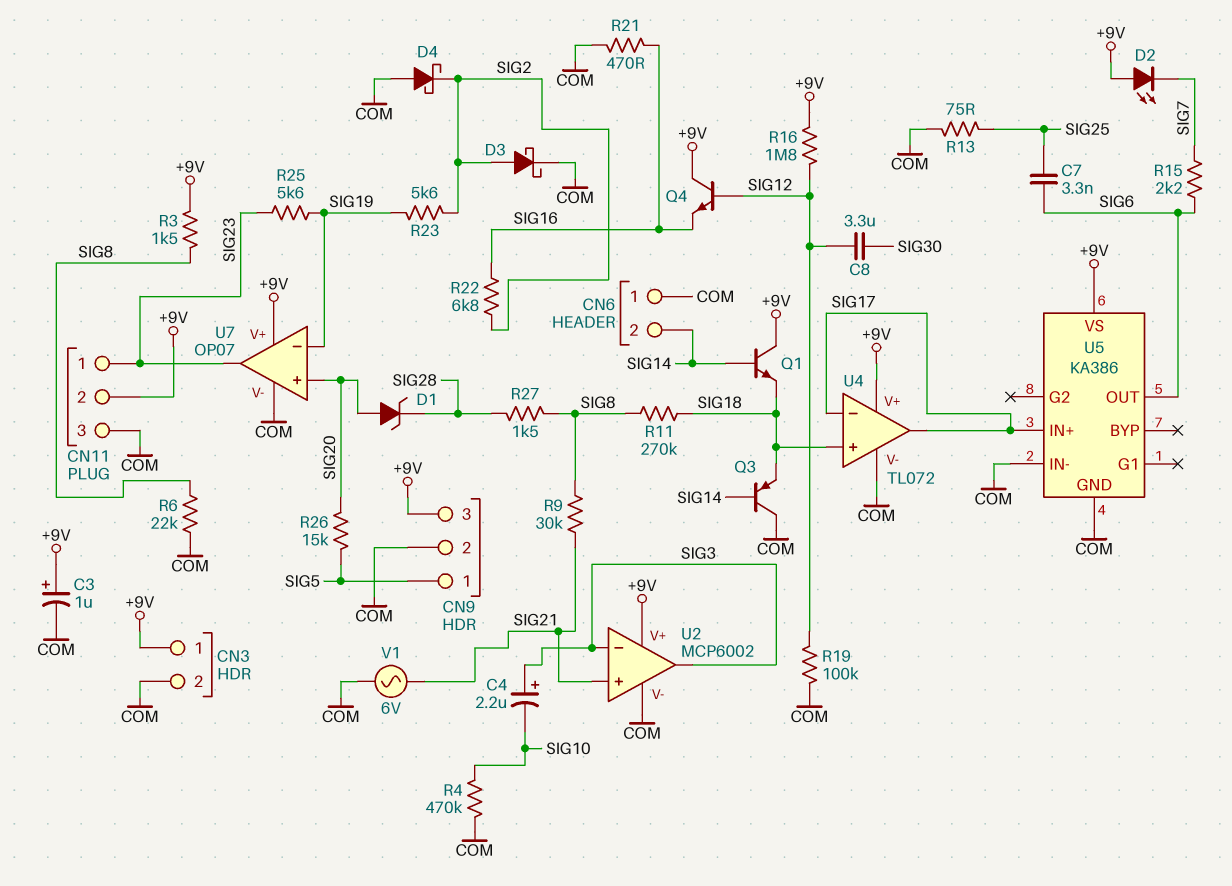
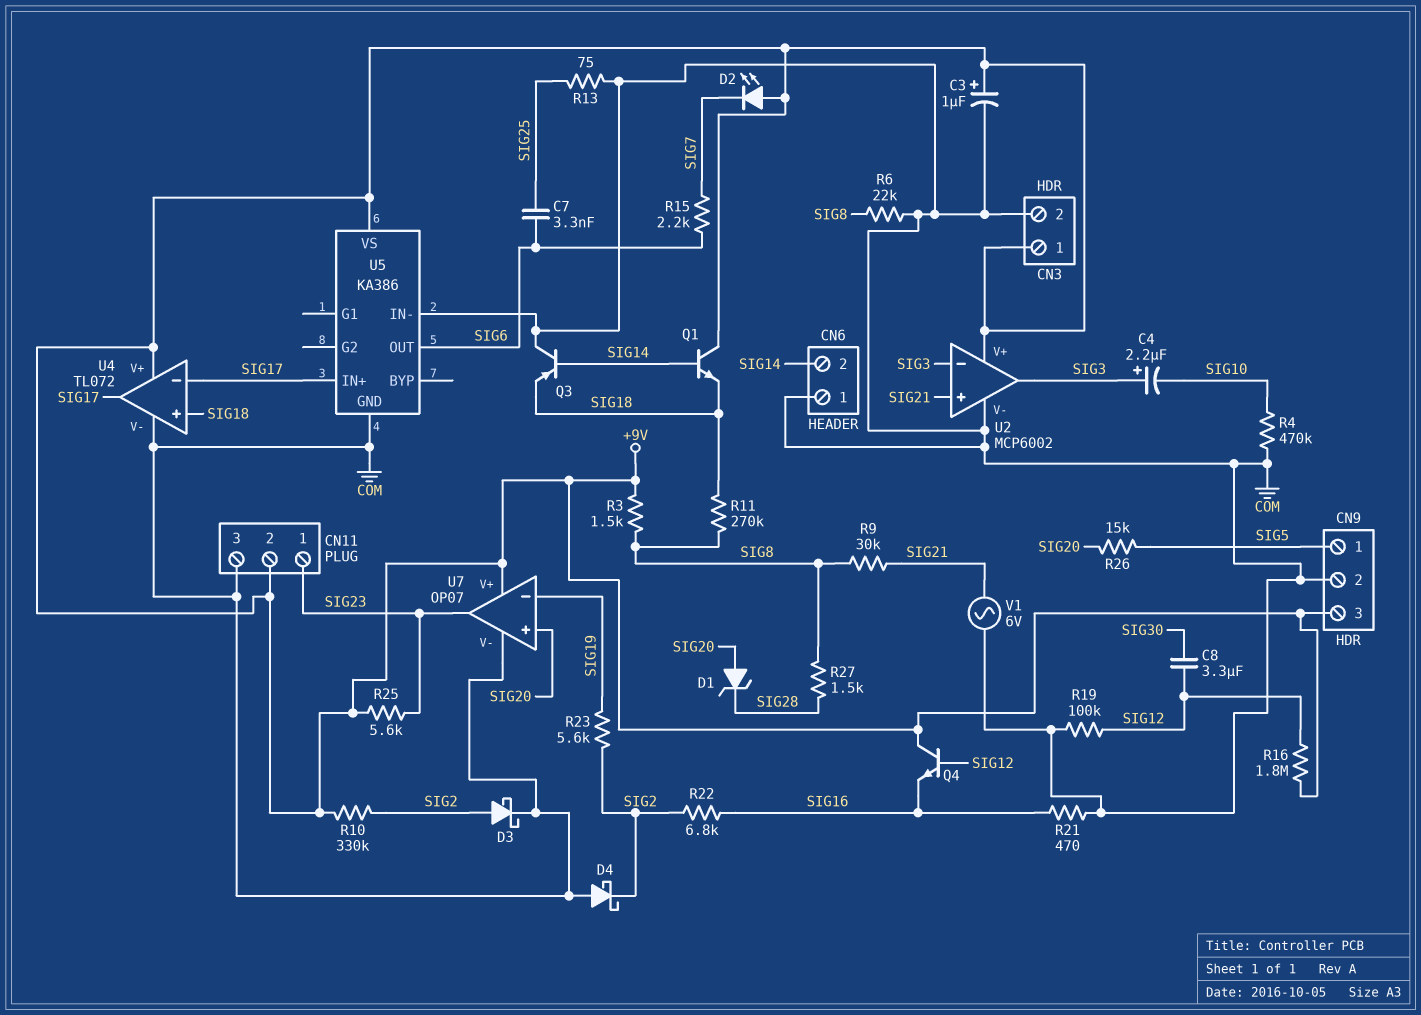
R10: none -> 330k (+9V, SIG2)
R25: 5.6k (SIG19, SIG23) -> 5.6k (+9V, SIG23)

